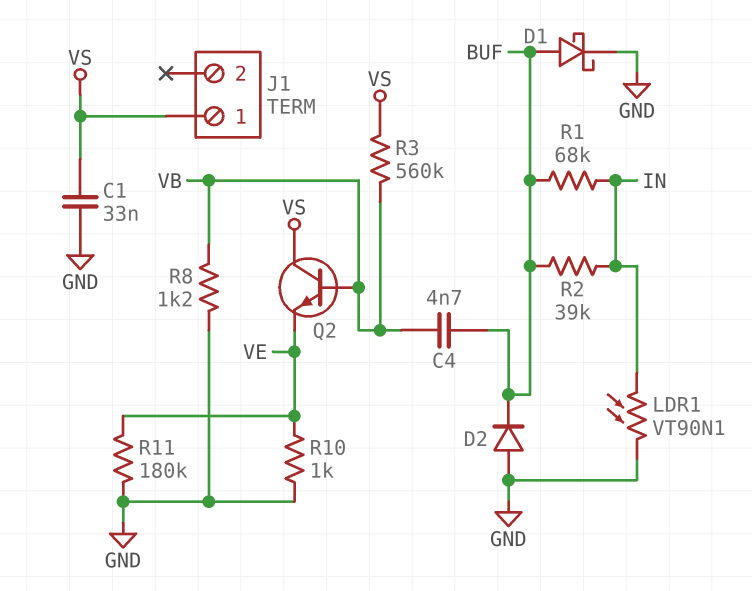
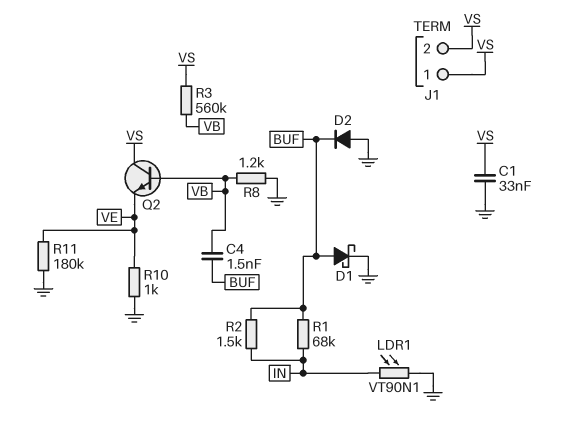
C4: 4.7nF (BUF, VB) -> 1.5nF (BUF, VB)
J1 pin 2: none -> VS
R2: 39k (BUF, IN) -> 1.5k (BUF, IN)

